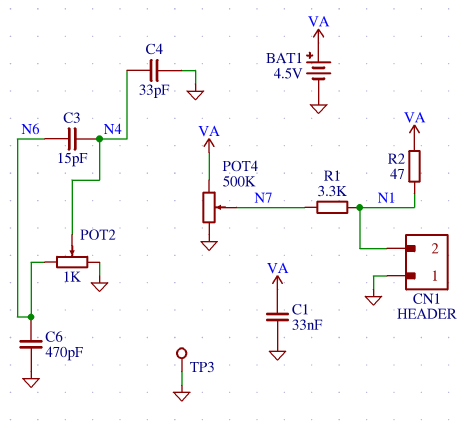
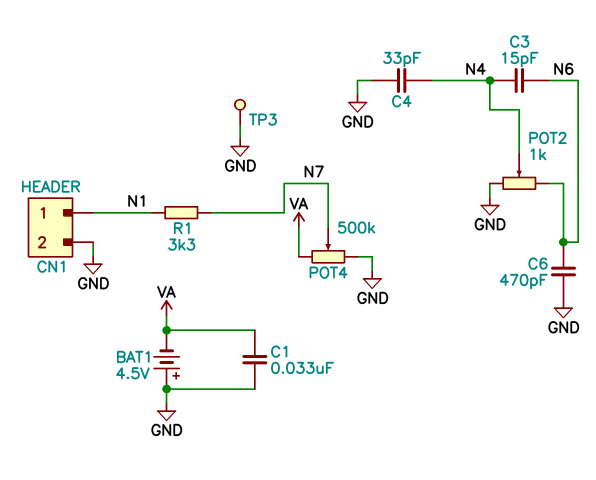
BAT1: 4.5V (plus VA, minus GND) -> 4.5V (plus GND, minus VA)
CN1 pin 1: GND -> N1
CN1 pin 2: N1 -> GND
R2: 47 (N1, VA) -> none

